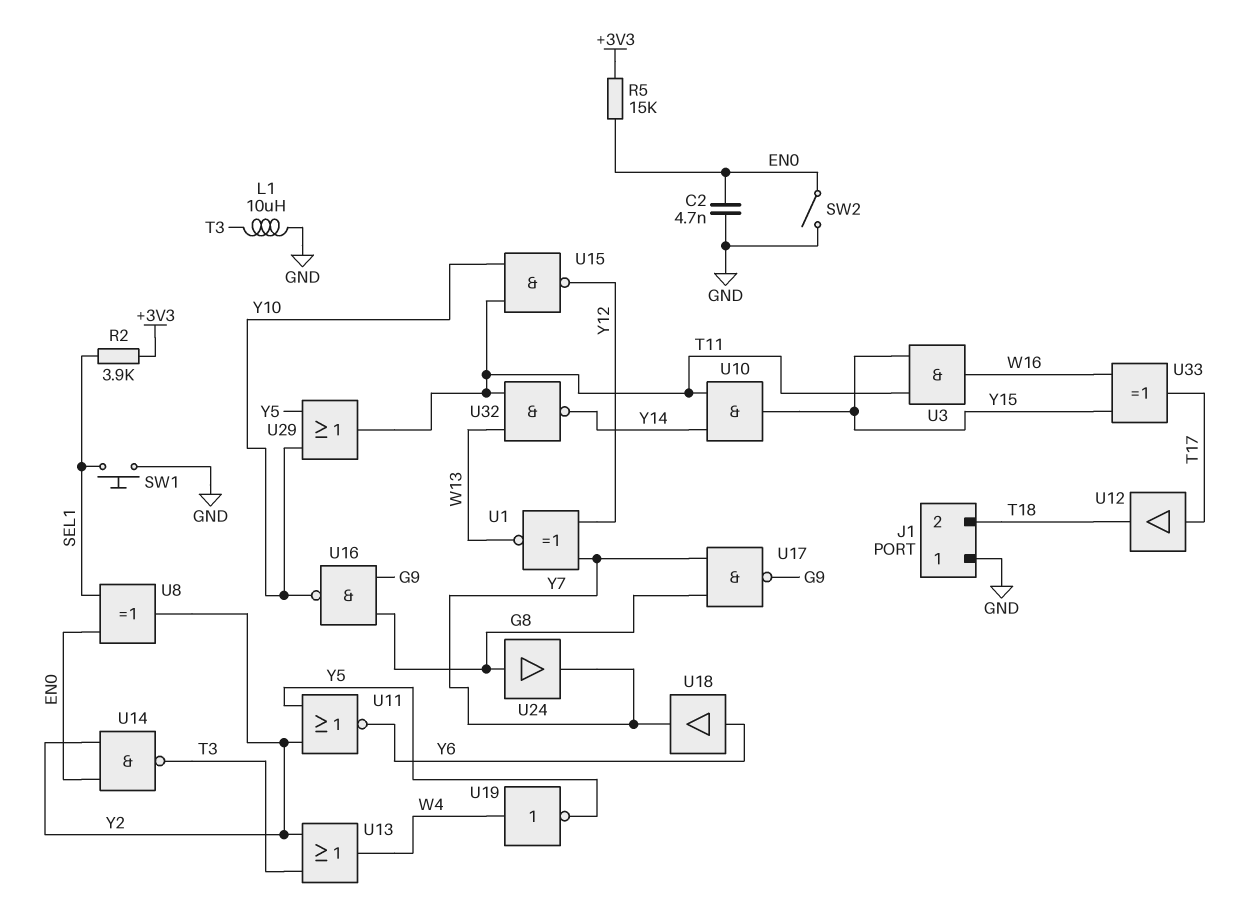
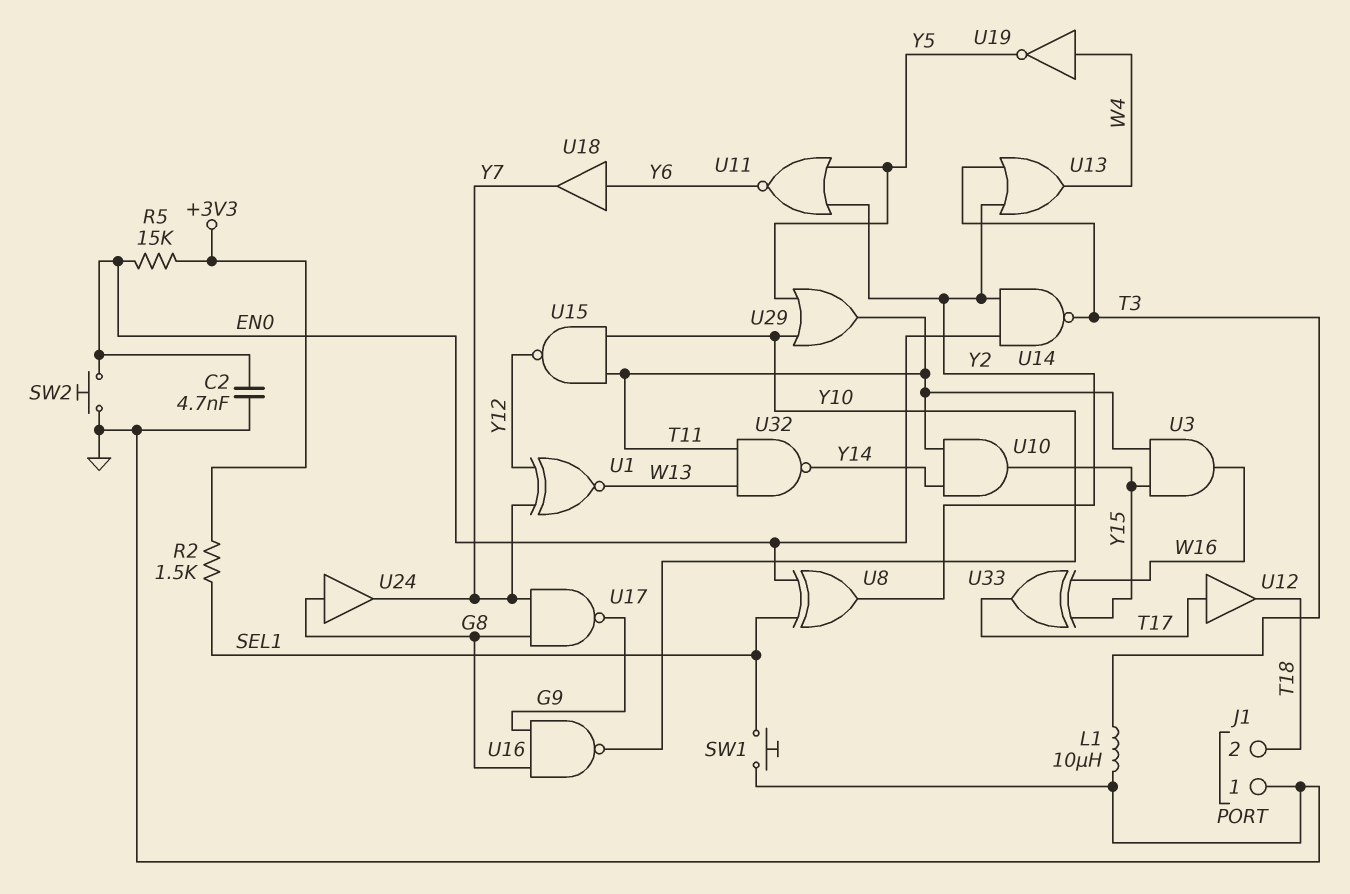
R2: 3.9k (+3V3, SEL1) -> 1.5k (+3V3, SEL1)
SW2: switch (EN0, GND) -> button (EN0, GND)

